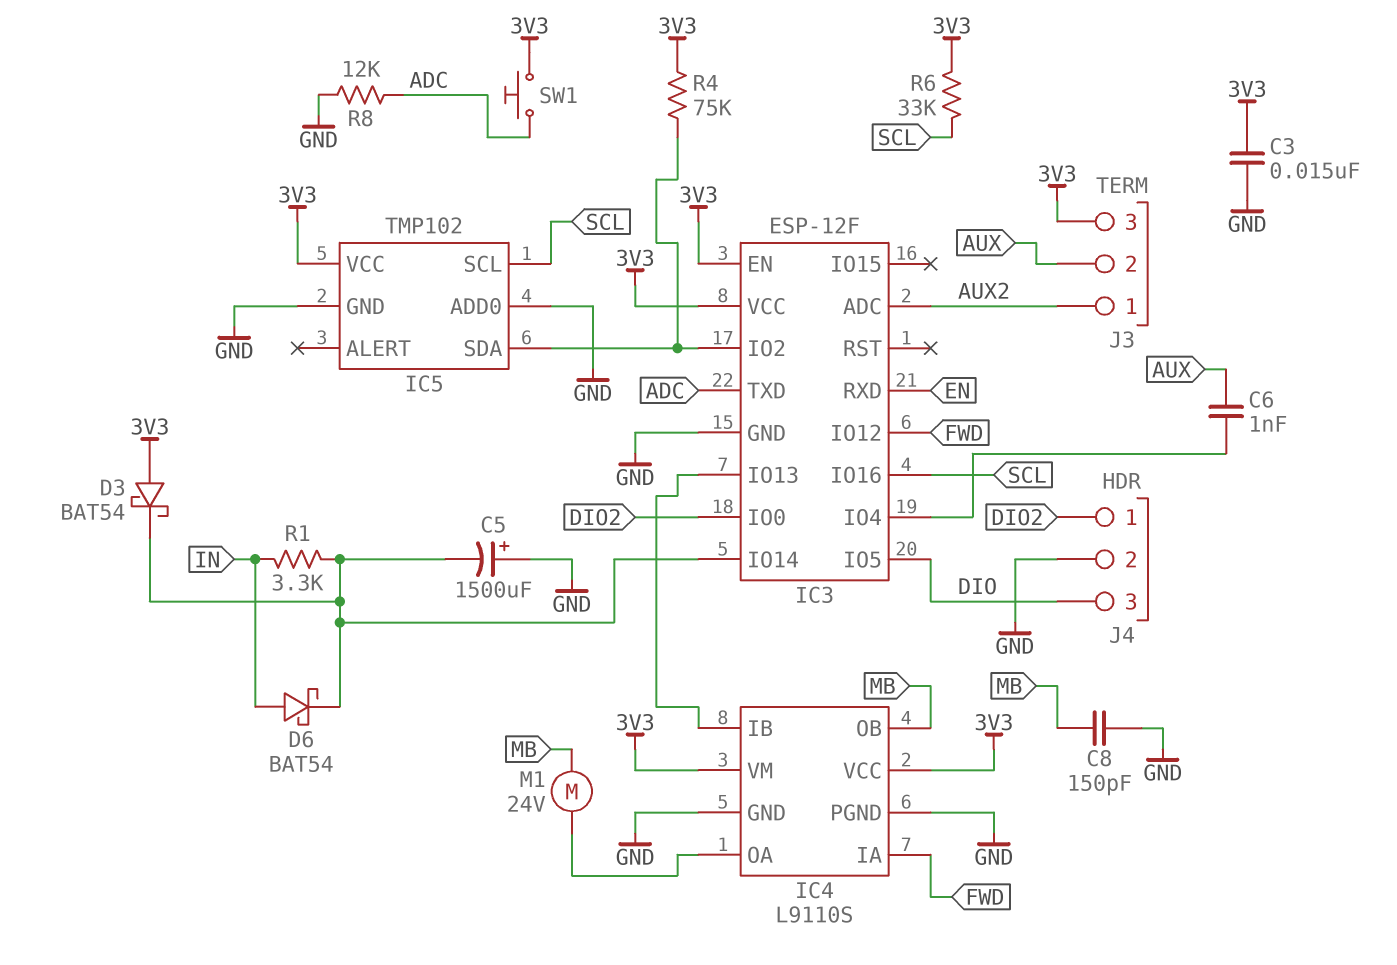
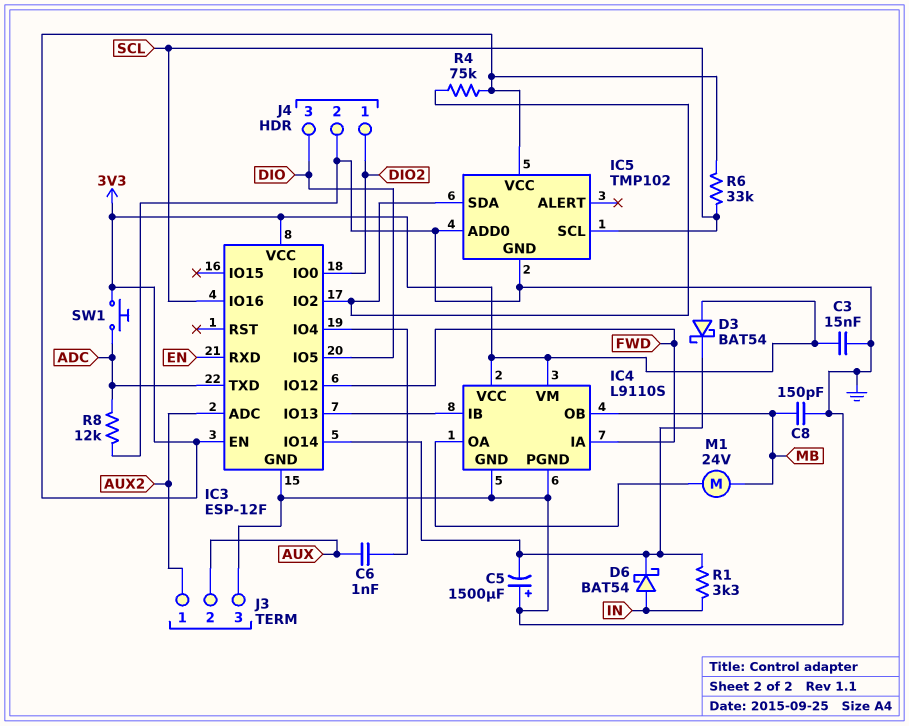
J3 pin 3: 3V3 -> GND

